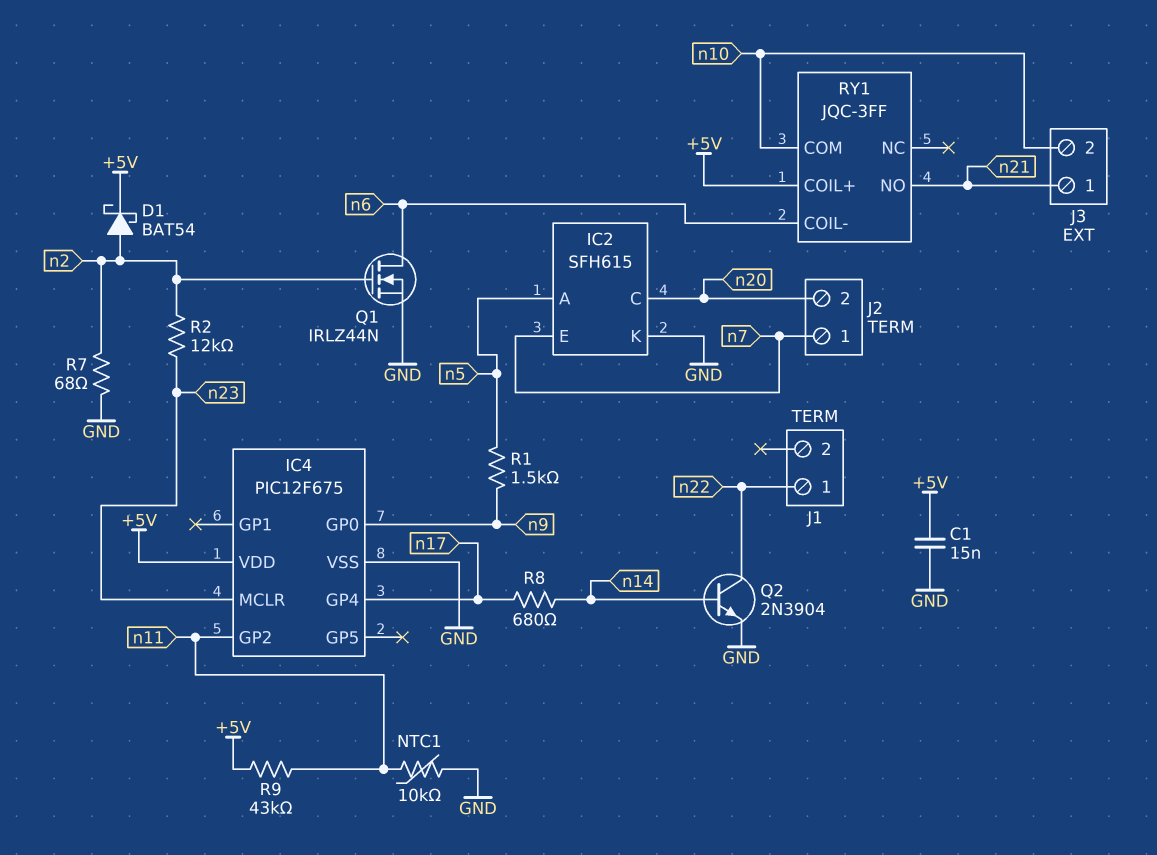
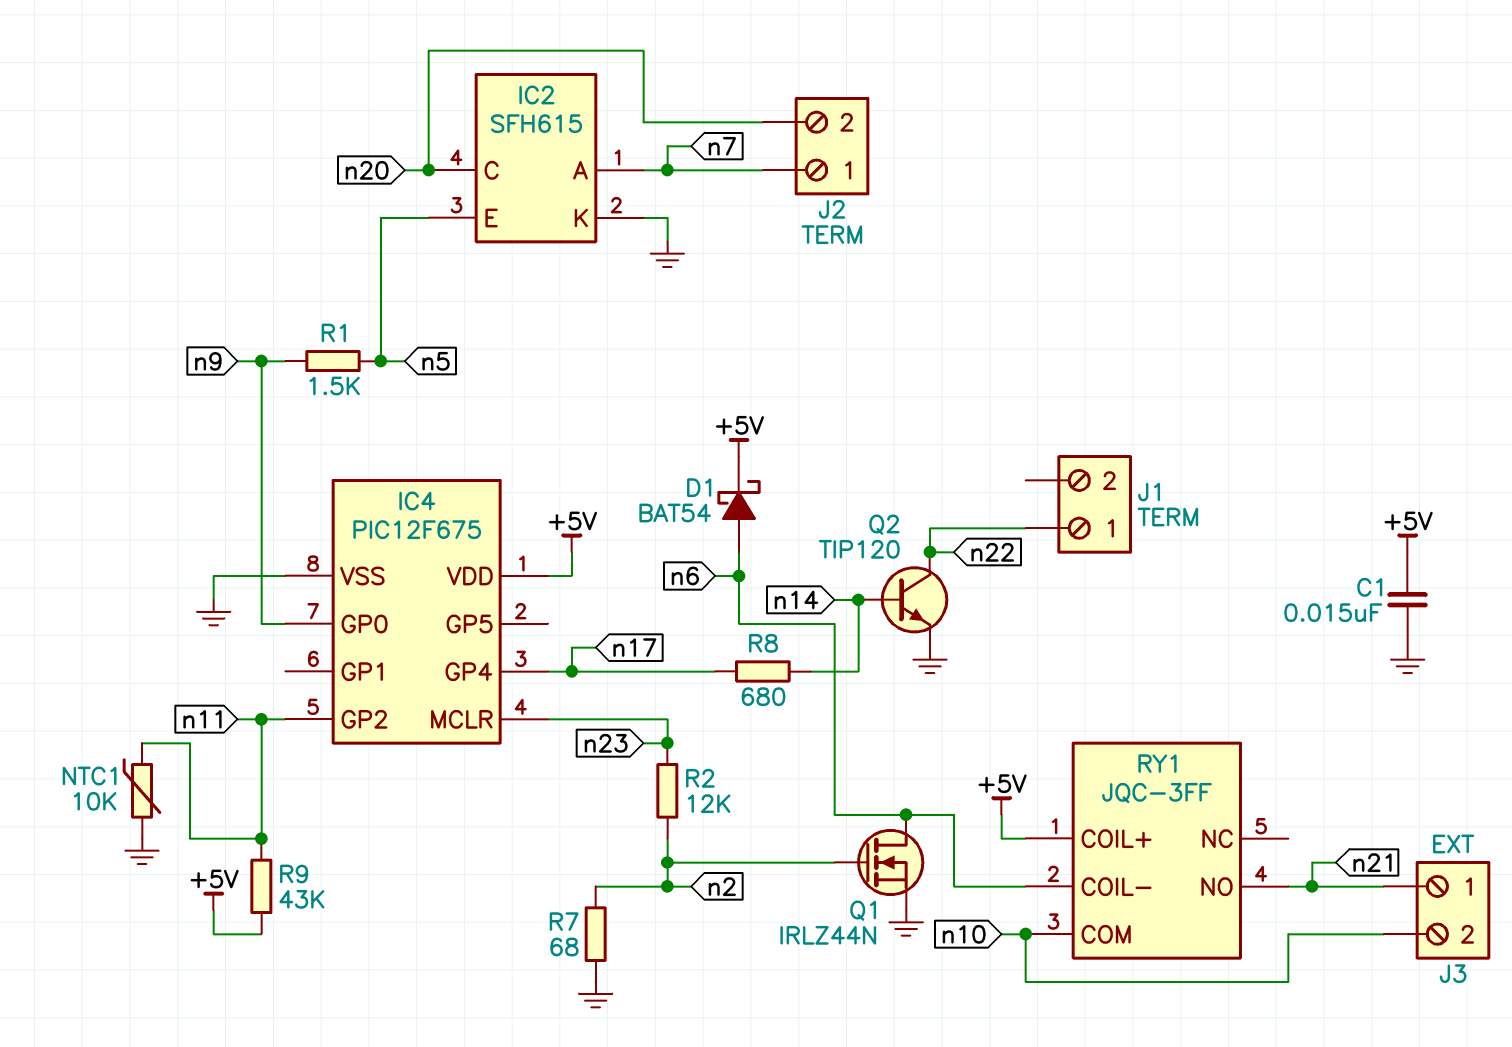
D1: schottky BAT54 (A n2, K +5V) -> schottky BAT54 (A n6, K +5V)
IC2 pin A: n5 -> n7
IC2 pin E: n7 -> n5
Q2: NPN 2N3904 (B n14, C n22, E GND) -> NPN TIP120 (B n14, C n22, E GND)

